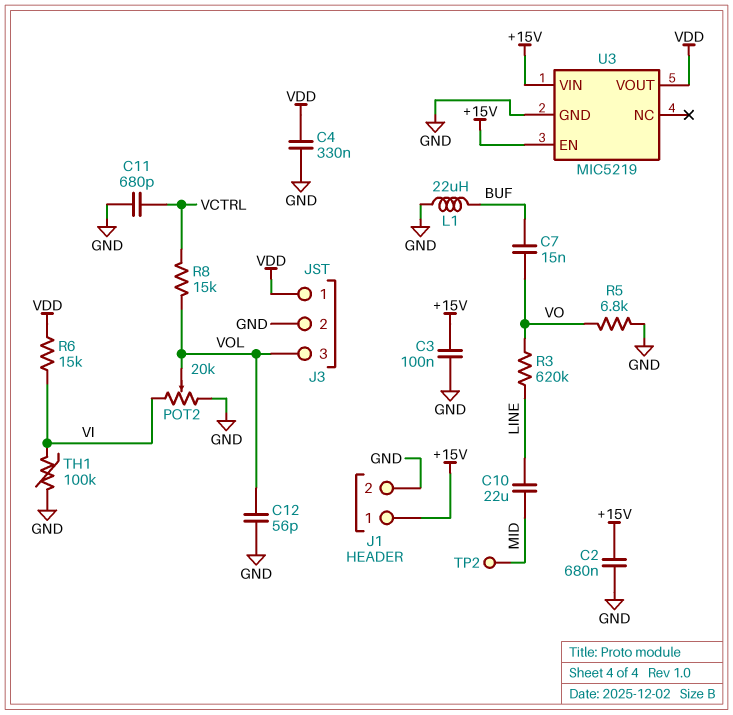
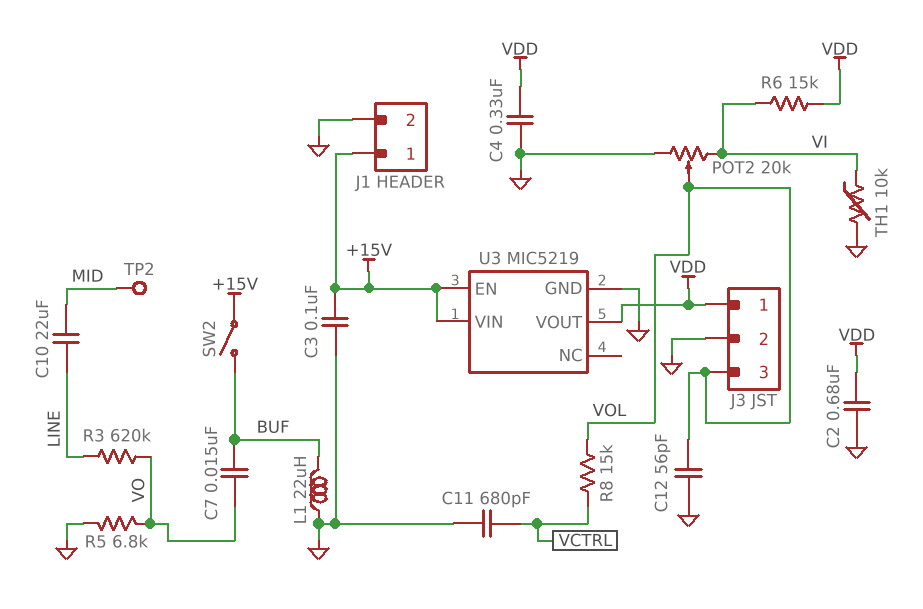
C2: 680nF (+15V, GND) -> 680nF (GND, VDD)
SW2: none -> switch (+15V, BUF)
TH1: 100k (GND, VI) -> 10k (GND, VI)

